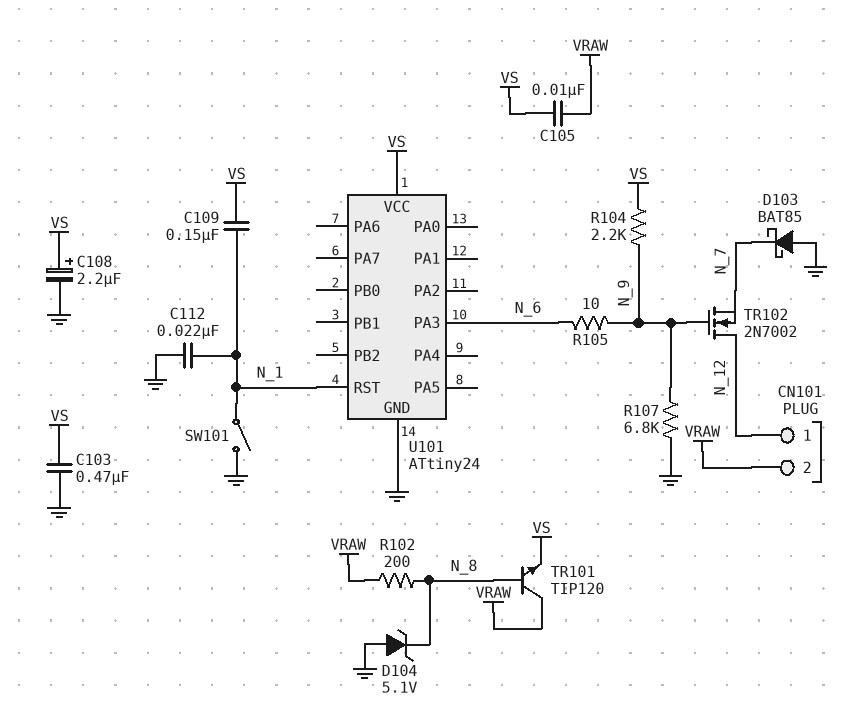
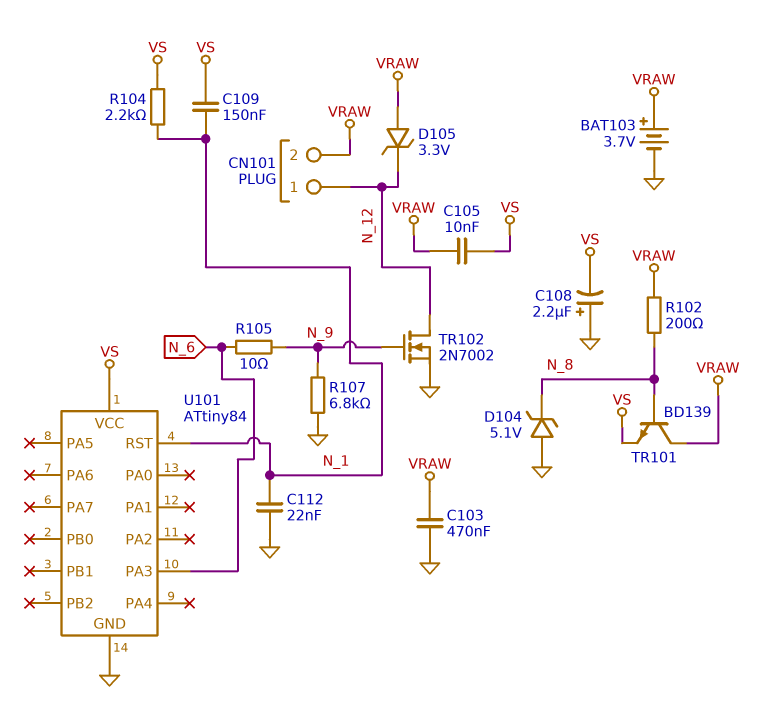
BAT103: none -> 3.7V (plus VRAW, minus GND)
C103: 470nF (GND, VS) -> 470nF (GND, VRAW)
C108: 2.2uF (plus VS, minus GND) -> 2.2uF (plus GND, minus VS)
D103: schottky BAT85 (A GND, K N_7) -> none
D105: none -> zener 3.3V (A VRAW, K N_12)
R104: 2.2k (N_9, VS) -> 2.2k (N_1, VS)
SW101: switch (GND, N_1) -> none
TR101: NPN TIP120 (B N_8, C VRAW, E VS) -> NPN BD139 (B N_8, C VRAW, E VS)
TR102: NMOS 2N7002 (G N_9, D N_12, S N_7) -> NMOS 2N7002 (G N_9, D N_12, S GND)
U101: ATtiny24 -> ATtiny84

